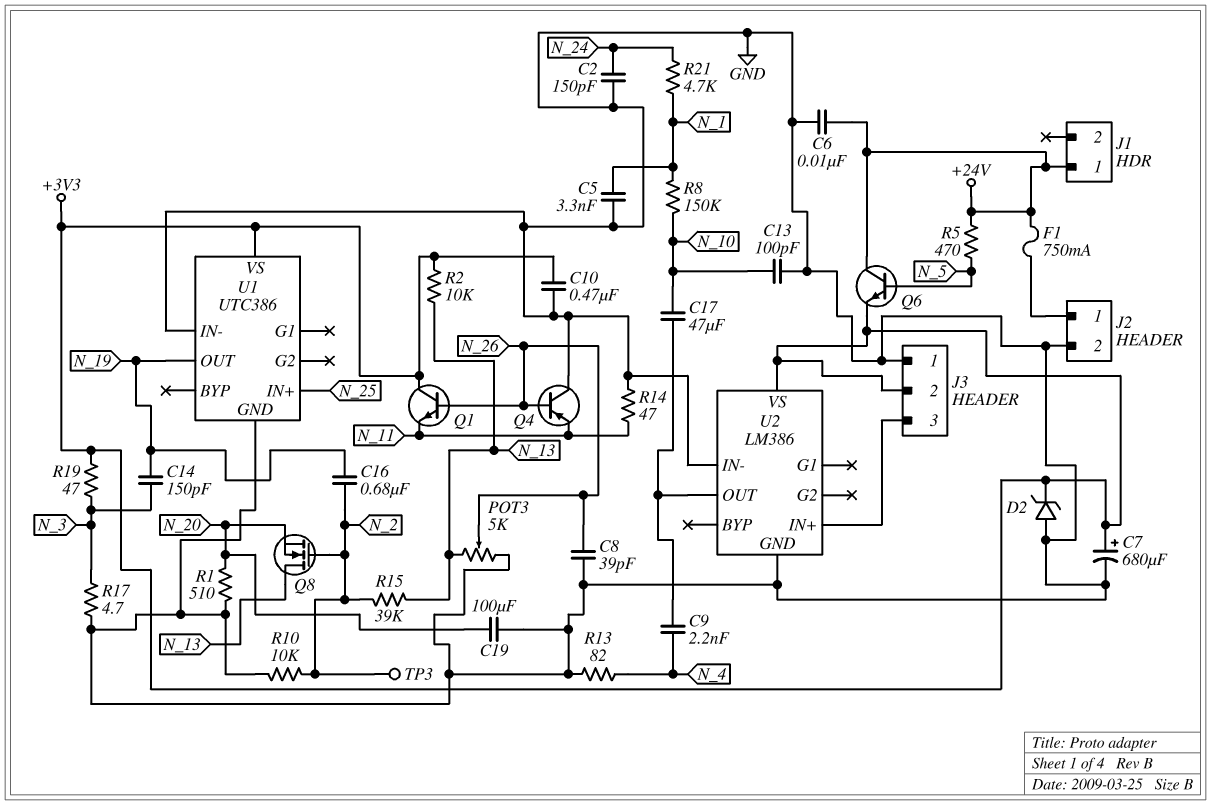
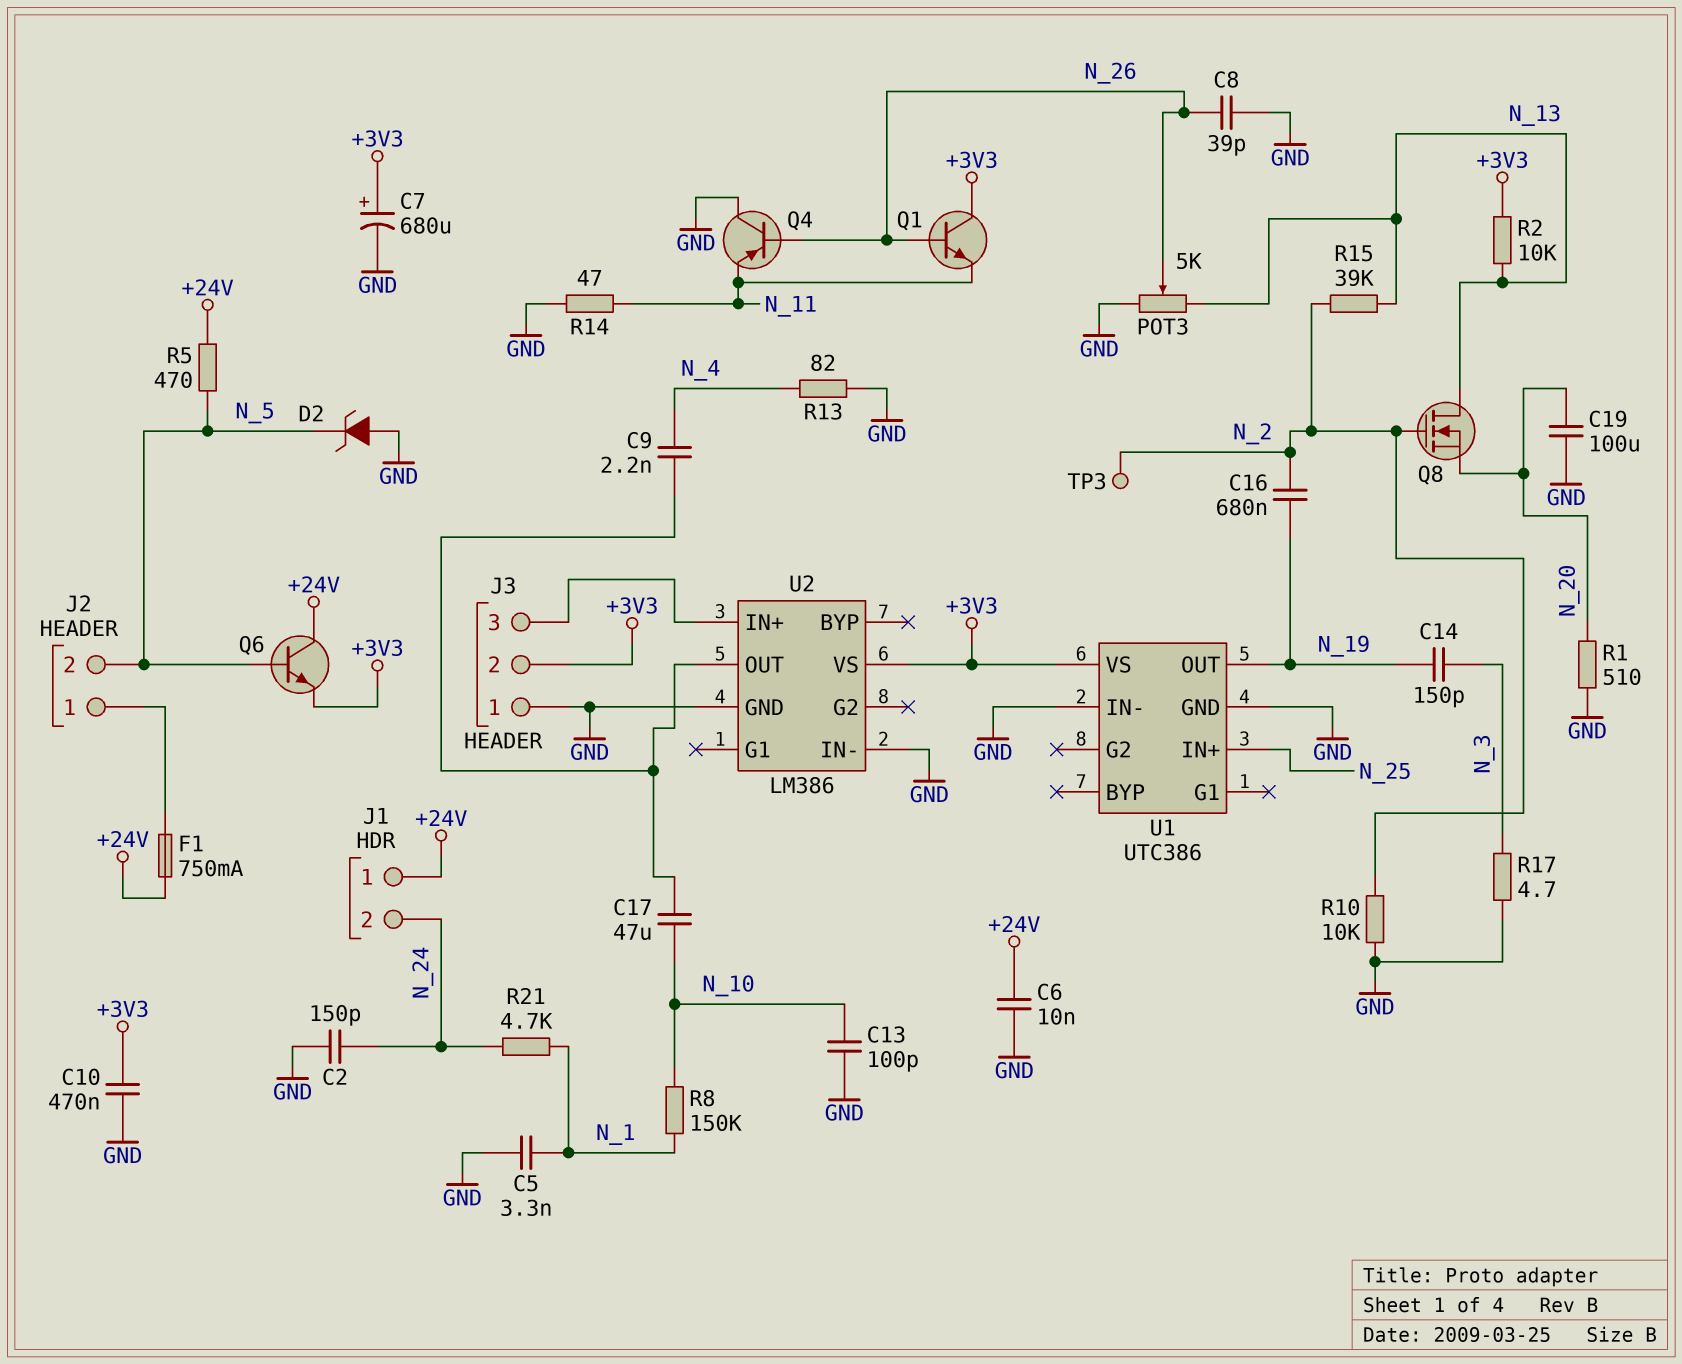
D2: zener (A GND, K +3V3) -> zener (A GND, K N_5)
J1 pin 2: none -> N_24
J2 pin 2: GND -> N_5
R19: 47 (+3V3, N_3) -> none

